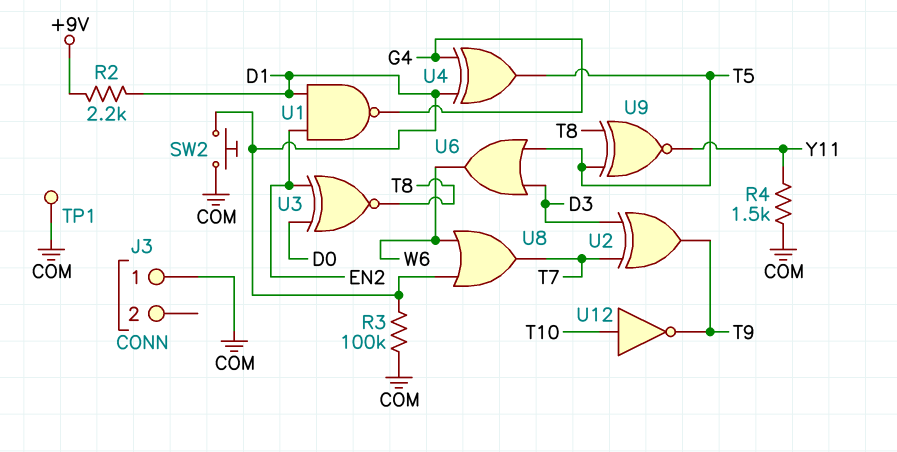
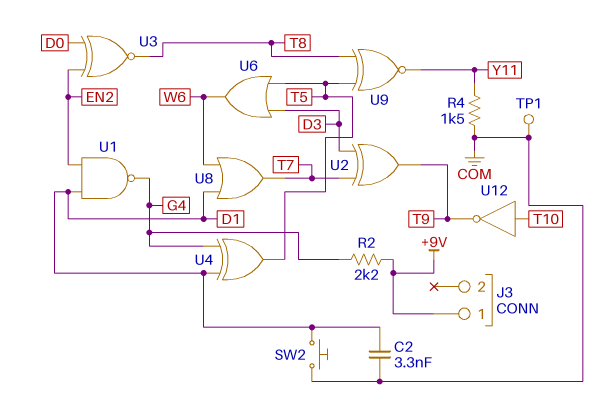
C2: none -> 3.3nF (COM, D1)
J3 pin 1: COM -> +9V
R2: 2.2k (+9V, D1) -> 2.2k (+9V, G4)
R3: 100k (COM, D1) -> none

